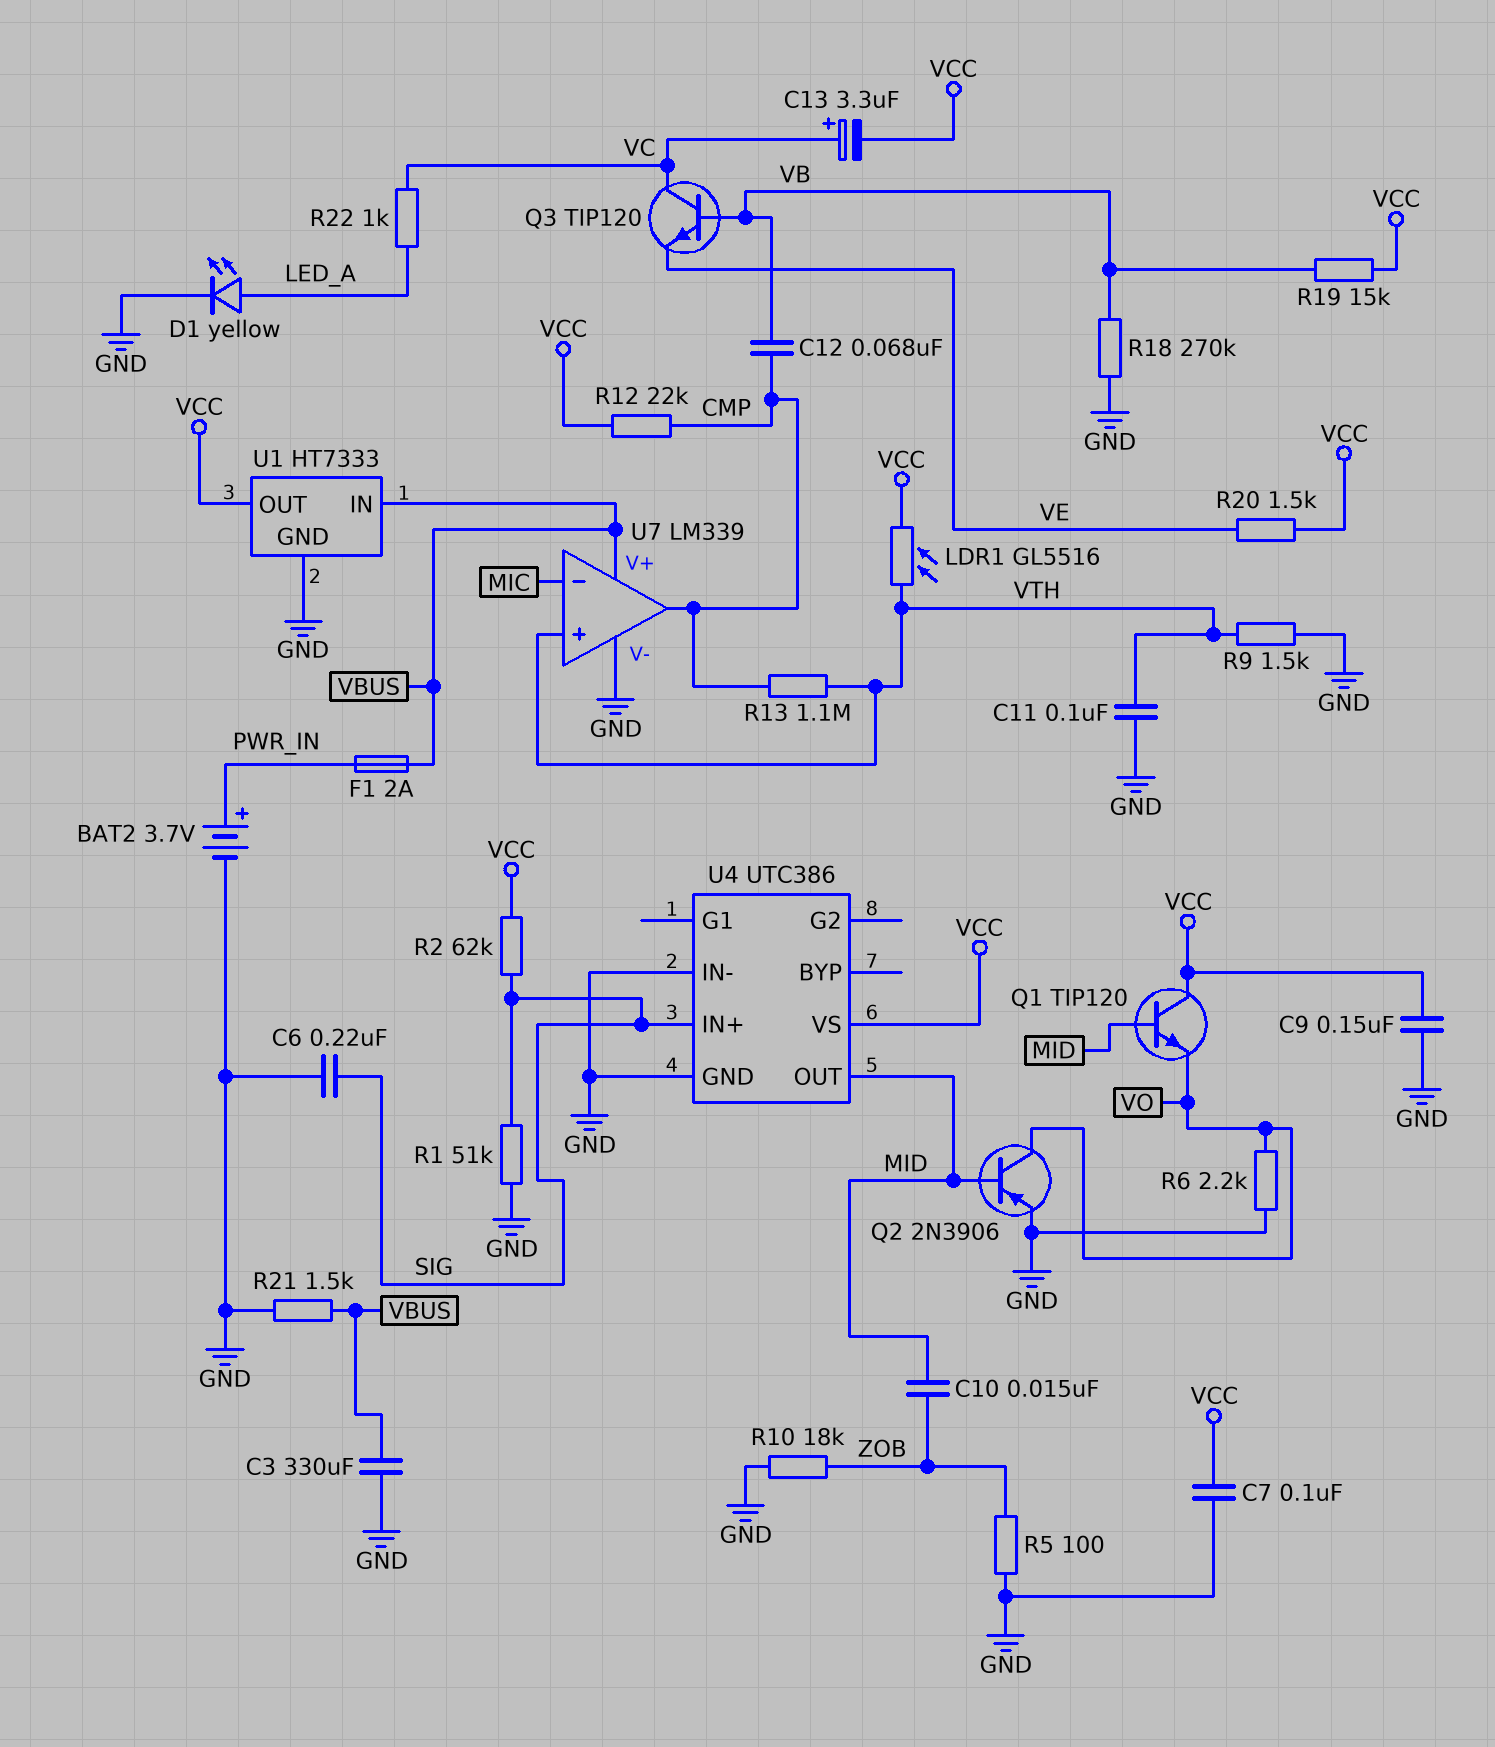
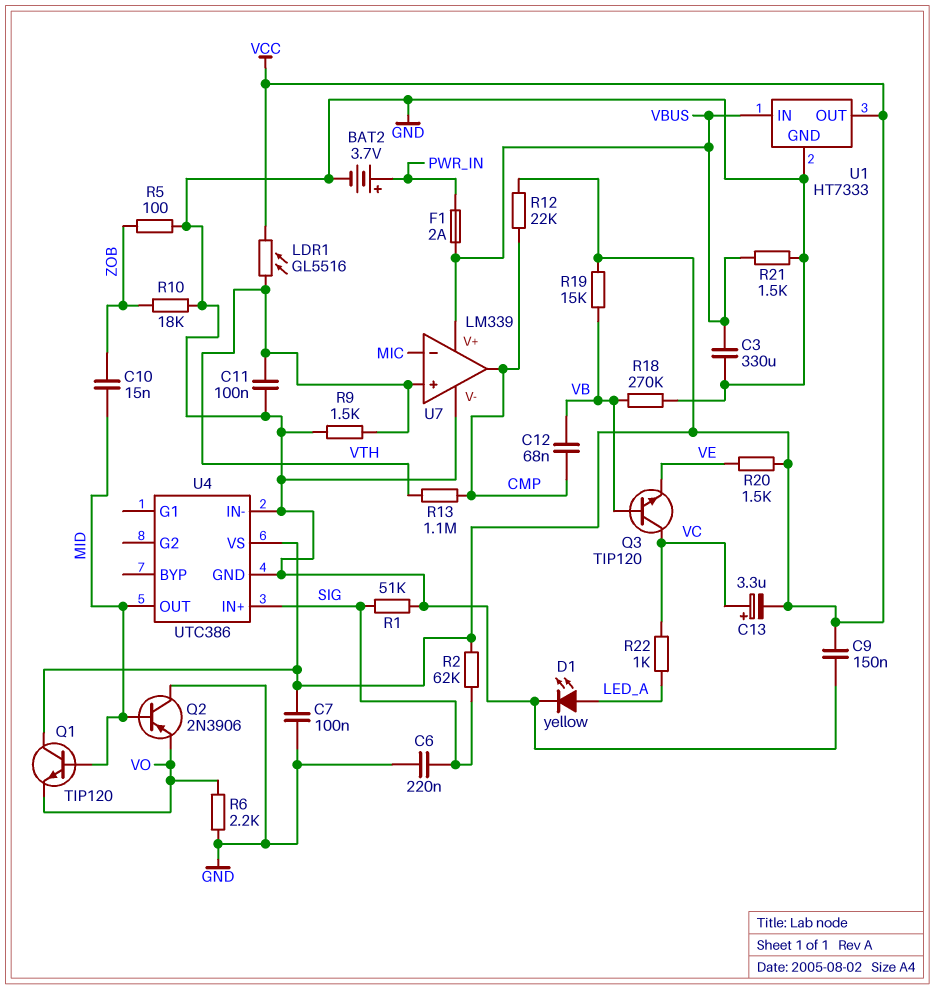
Q2: PNP 2N3906 (B MID, C VO, E GND) -> PNP 2N3906 (B MID, C GND, E VO)

